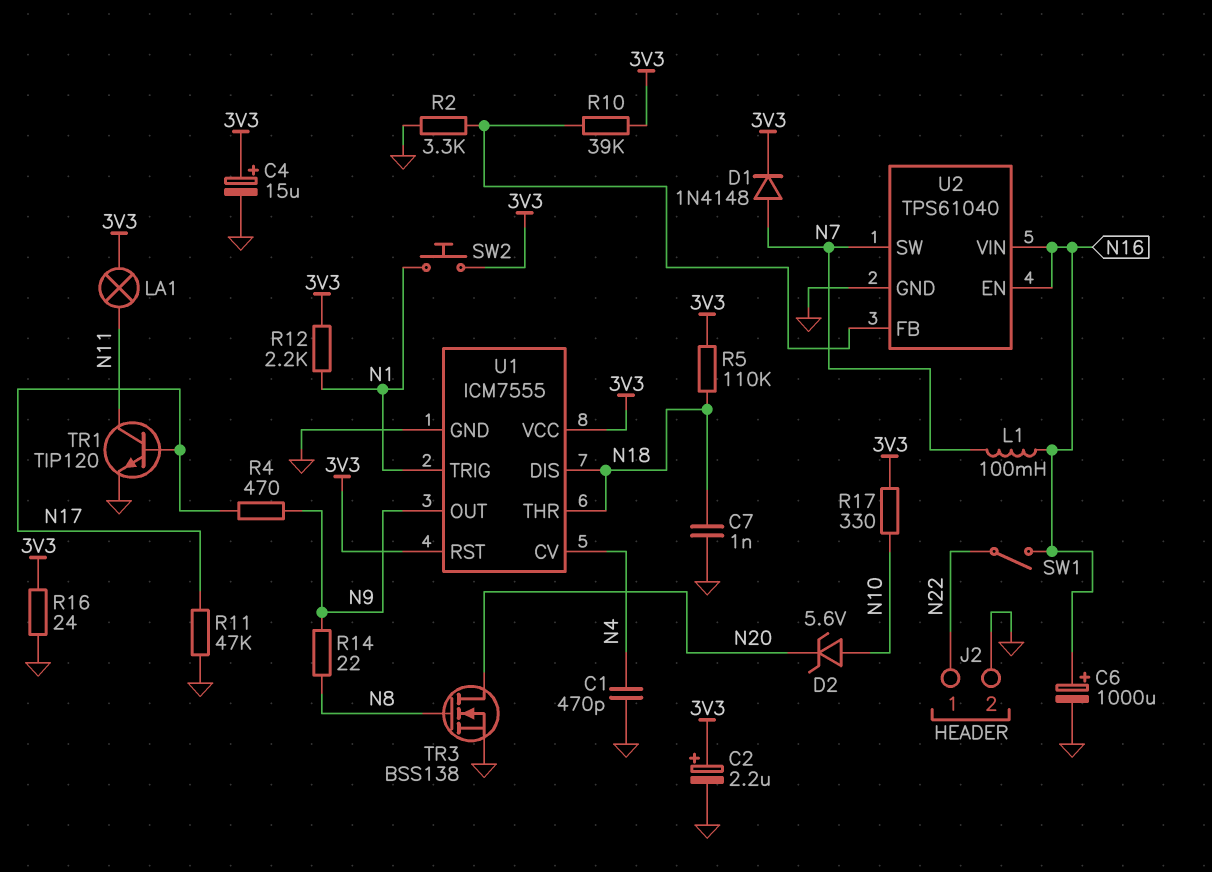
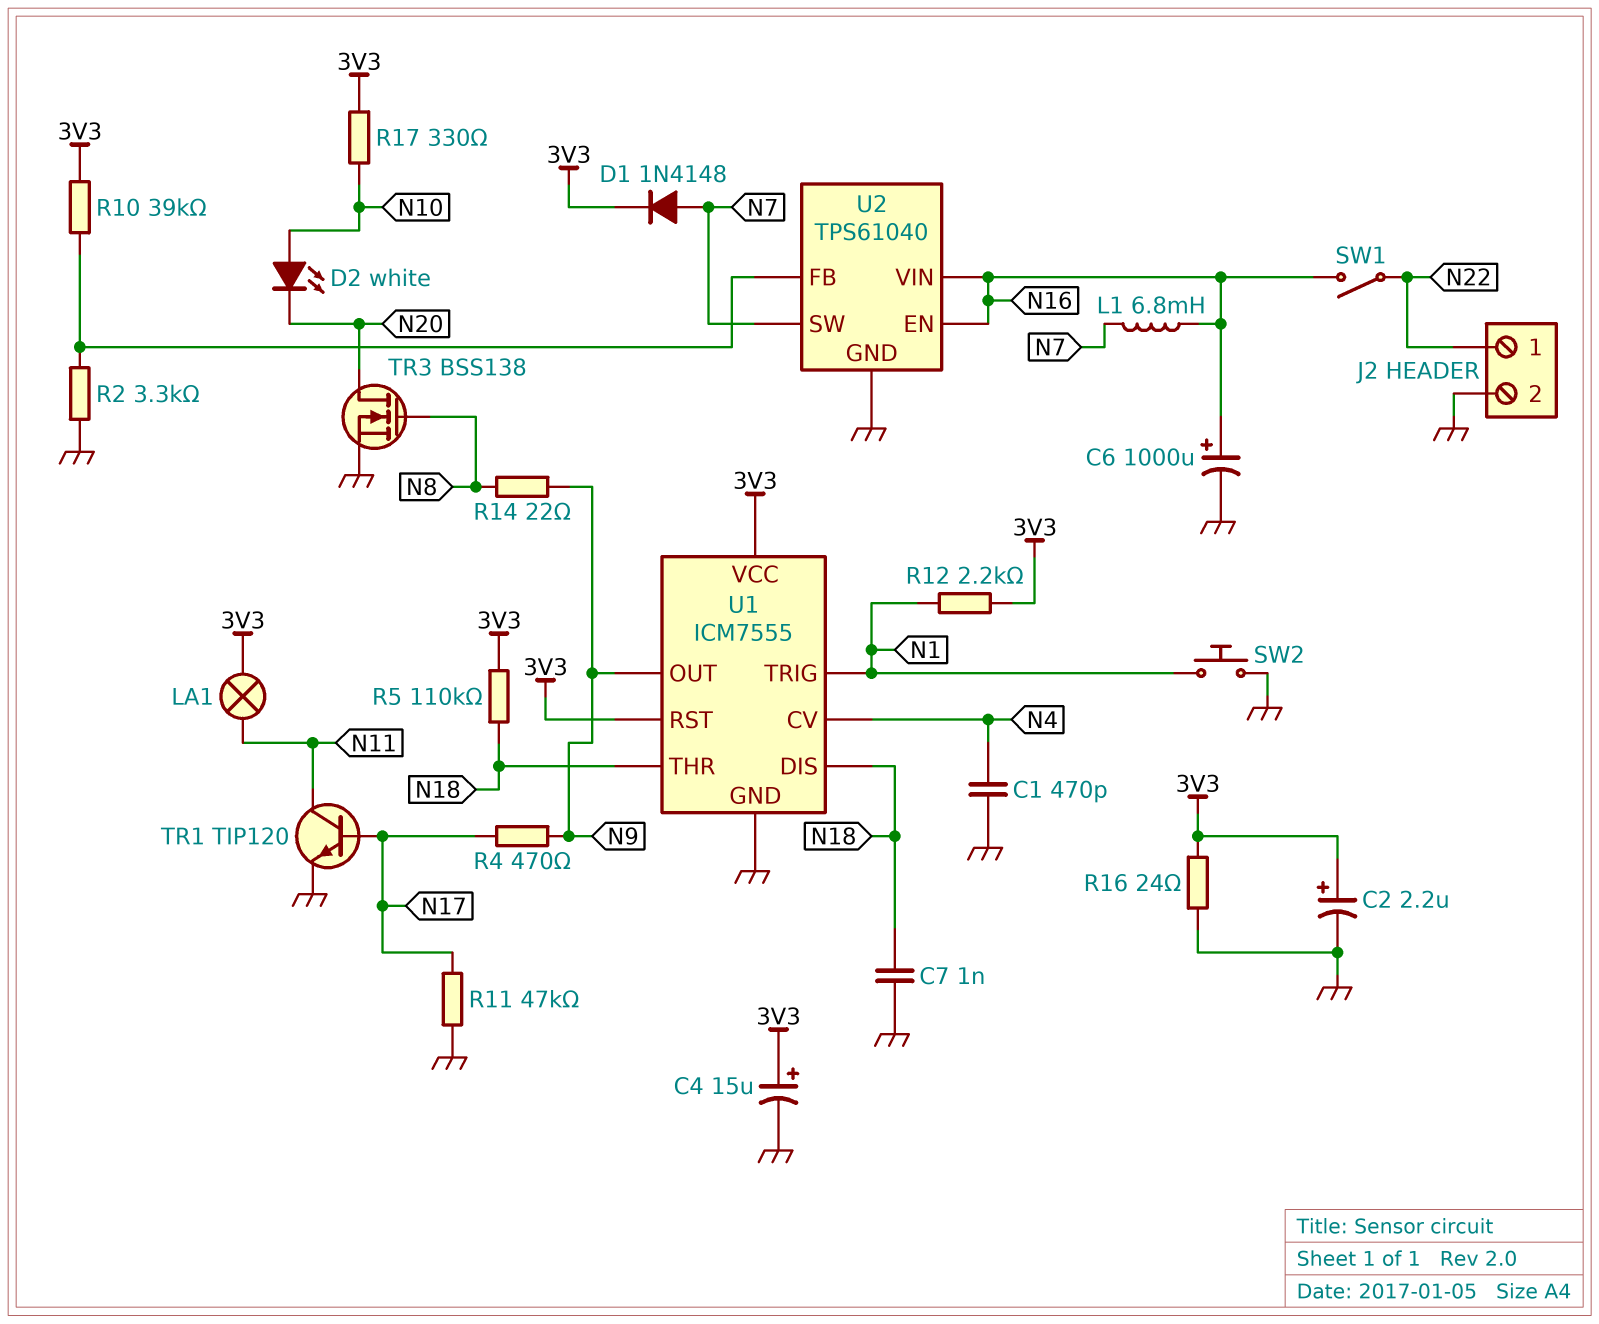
D2: zener 5.6V (A N10, K N20) -> LED white (A N10, K N20)
L1: 100mH (N7, N16) -> 6.8mH (N7, N16)
SW2: button (3V3, N1) -> button (GND, N1)

